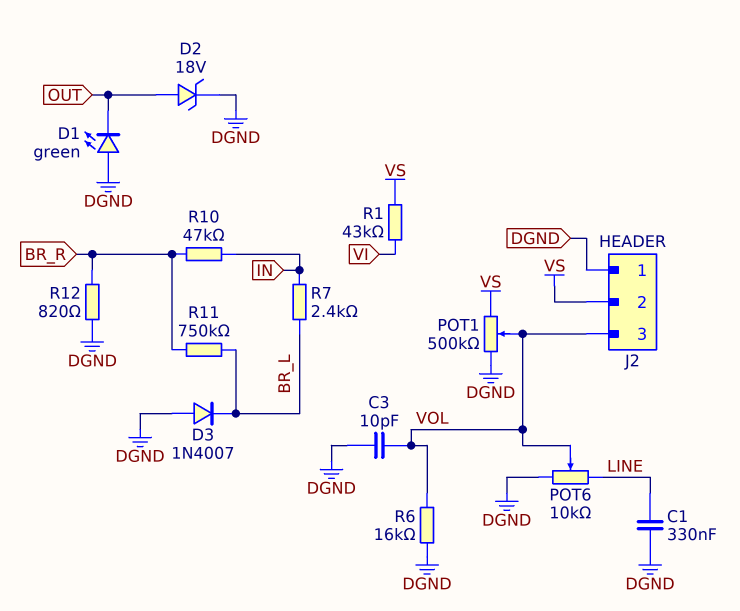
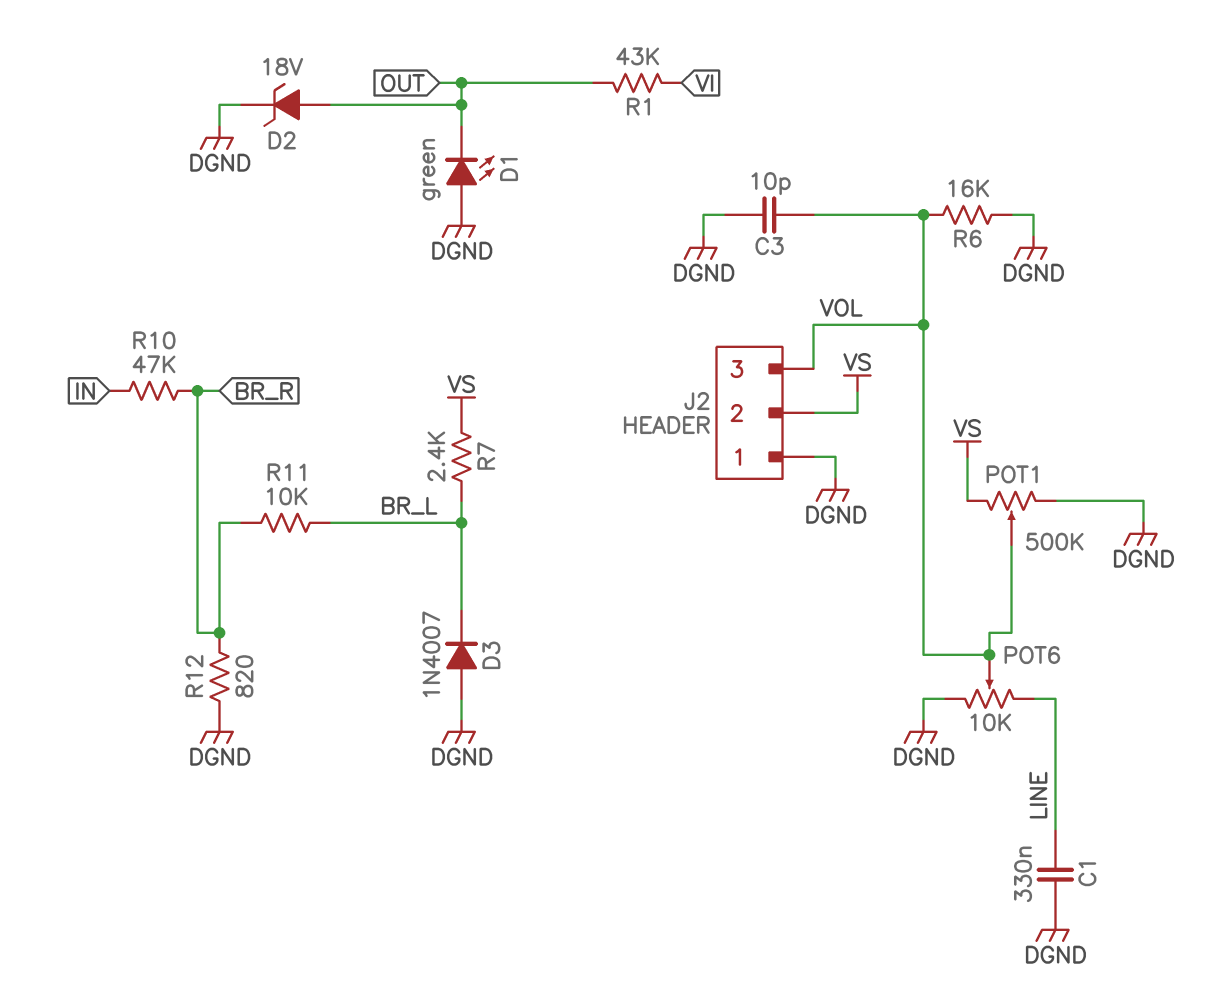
R1: 43k (VI, VS) -> 43k (OUT, VI)
R7: 2.4k (BR_L, IN) -> 2.4k (BR_L, VS)
R11: 750k (BR_L, BR_R) -> 10k (BR_L, BR_R)

